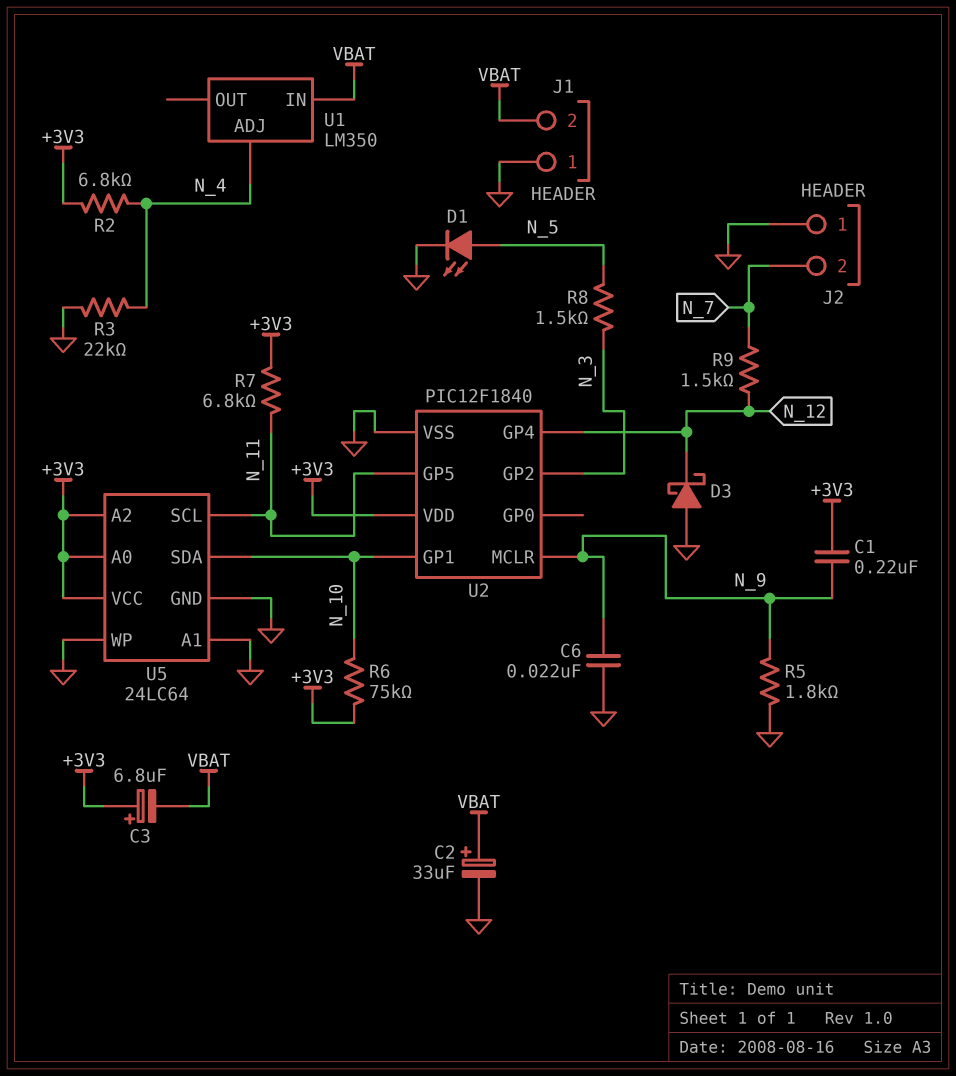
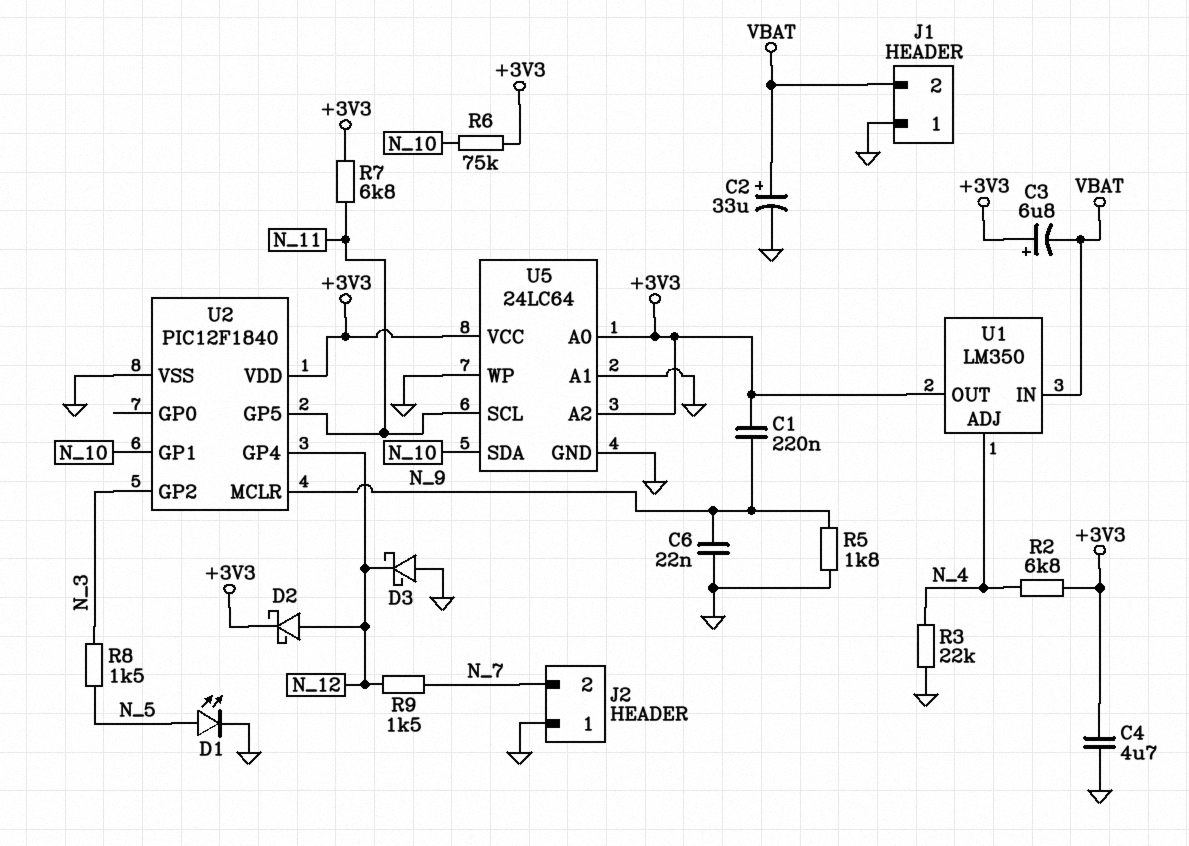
C4: none -> 4.7uF (+3V3, GND)
D2: none -> schottky (A N_12, K +3V3)
U1 pin OUT: none -> +3V3

